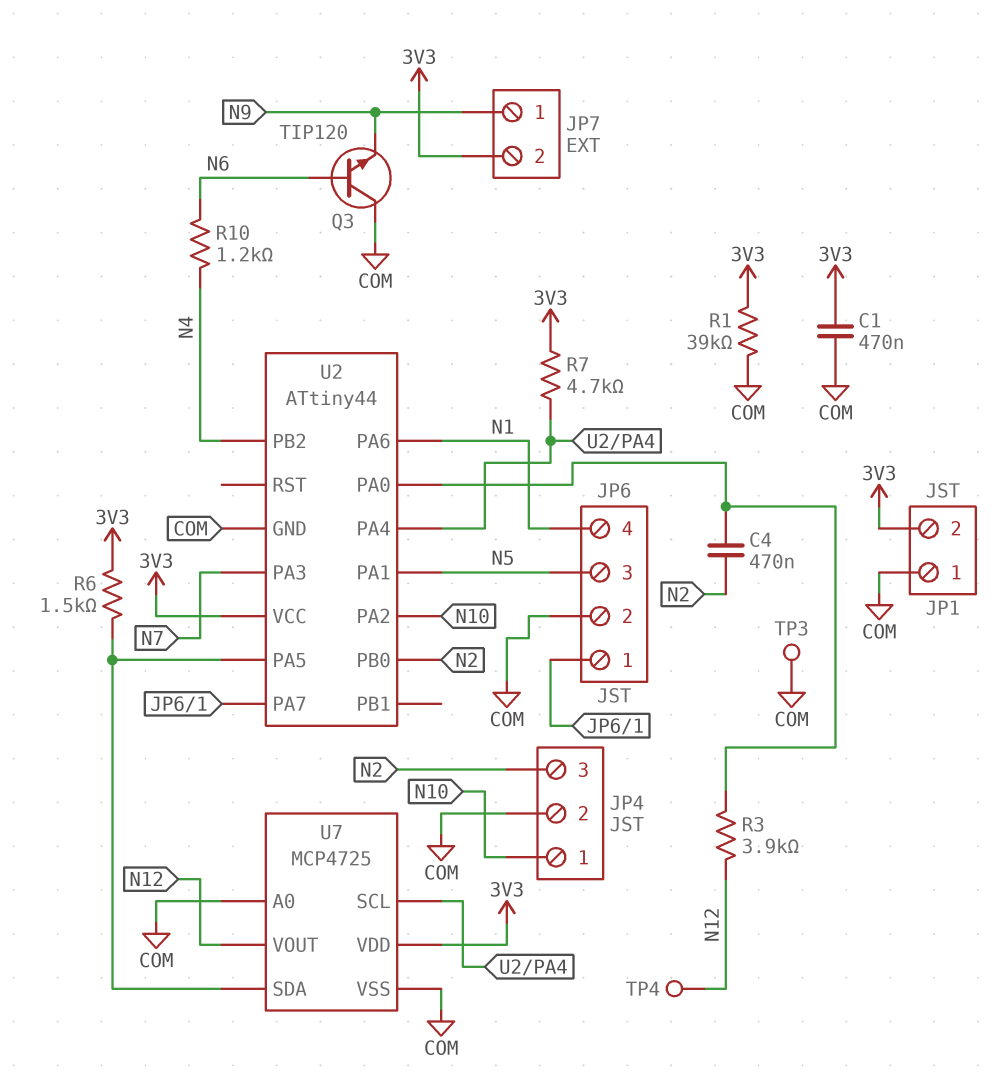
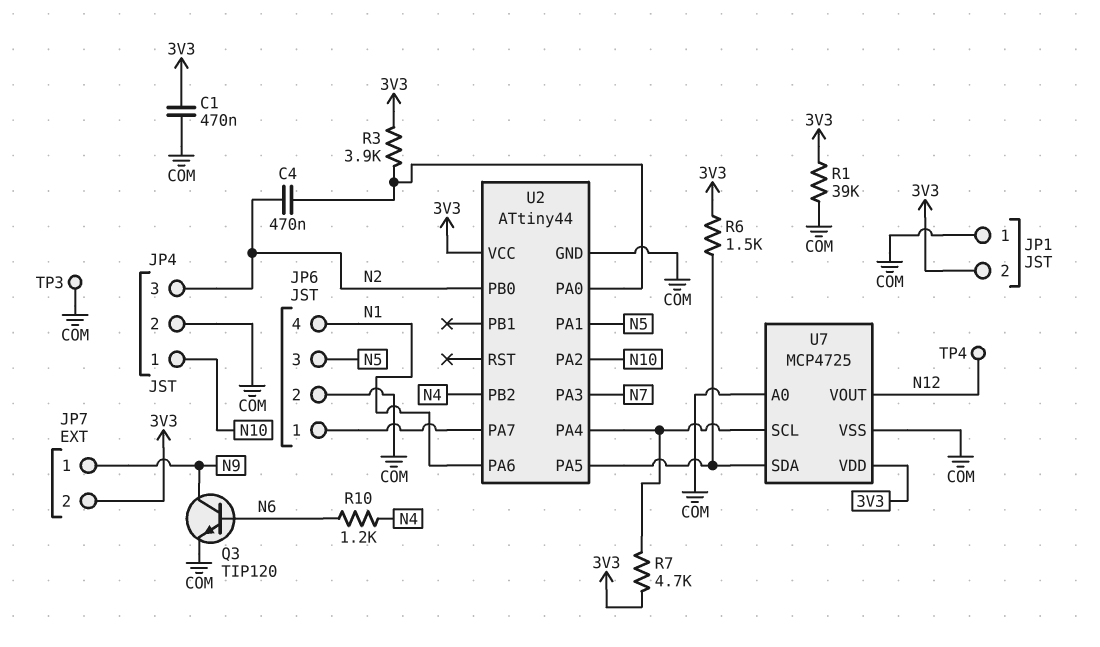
Q3: NPN TIP120 (B N6, C COM, E N9) -> NPN TIP120 (B N6, C N9, E COM)
R3: 3.9k (N12, U2/PA0) -> 3.9k (3V3, U2/PA0)

